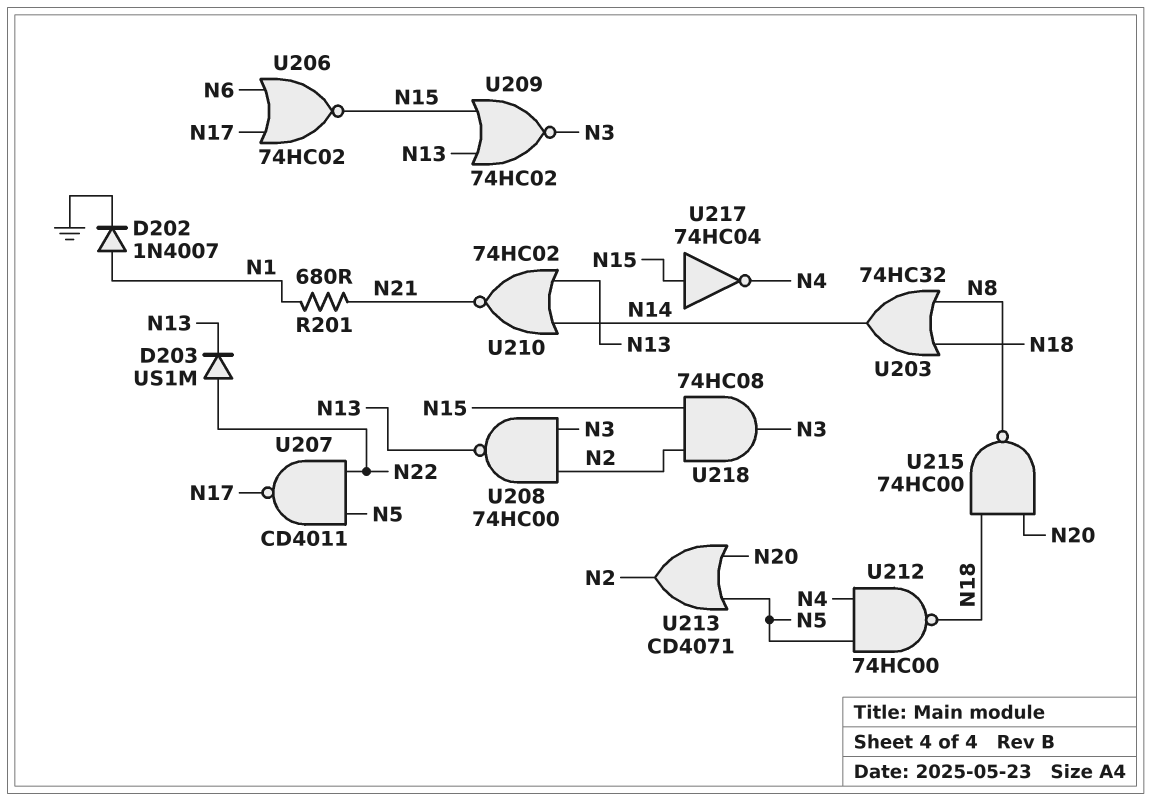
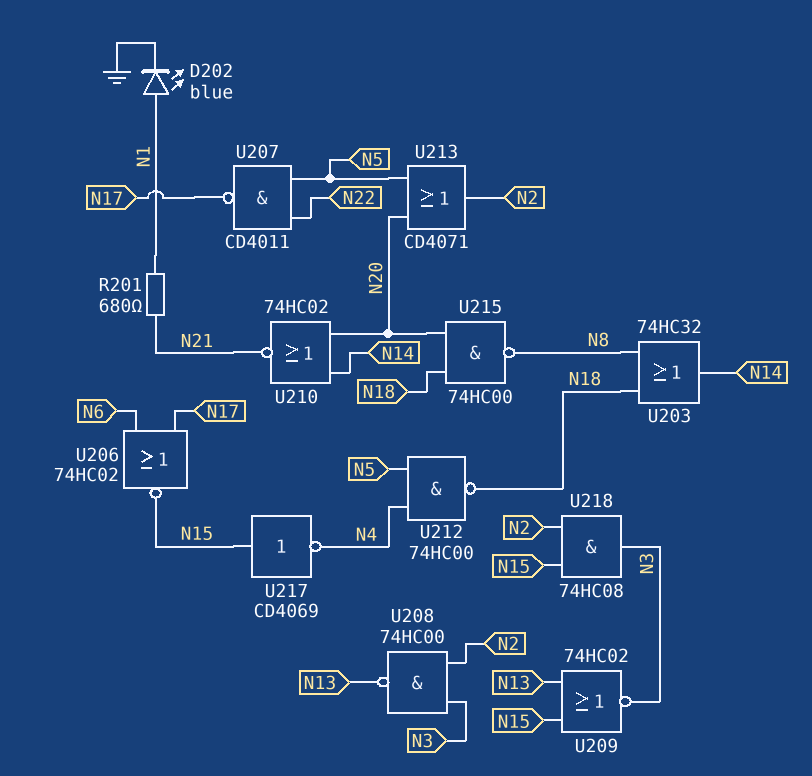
D202: diode 1N4007 (A N1, K GND) -> LED blue (A N1, K GND)
D203: diode US1M (A N22, K N13) -> none
U210: NOR 74HC02 (in N13, in N14, out N21) -> NOR 74HC02 (in N14, in N20, out N21)
U217: NOT 74HC04 (in N15, out N4) -> NOT CD4069 (in N15, out N4)

